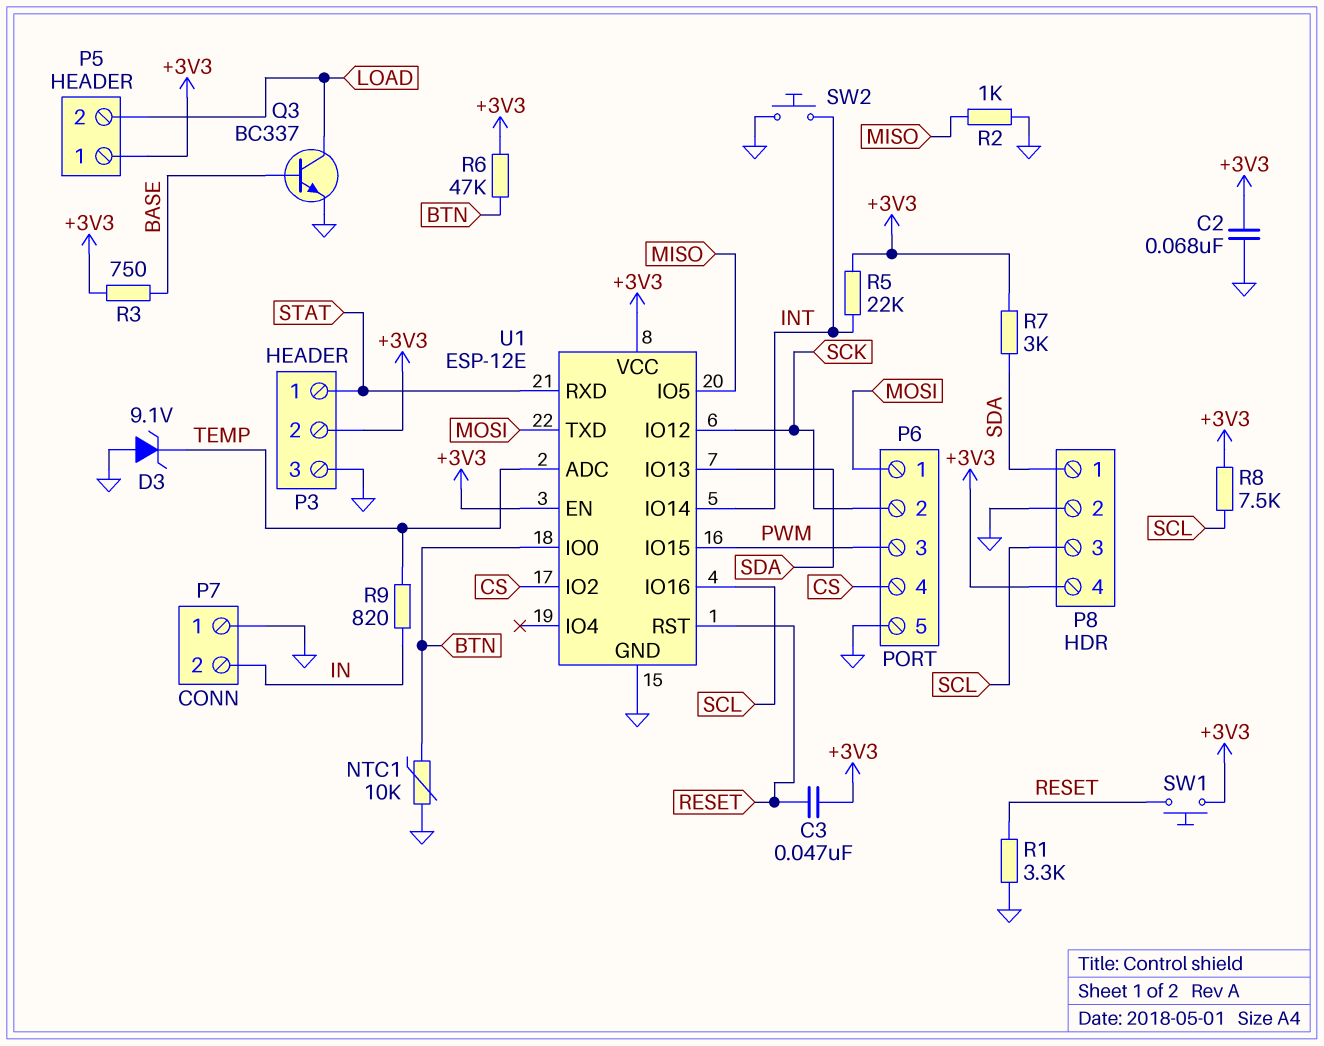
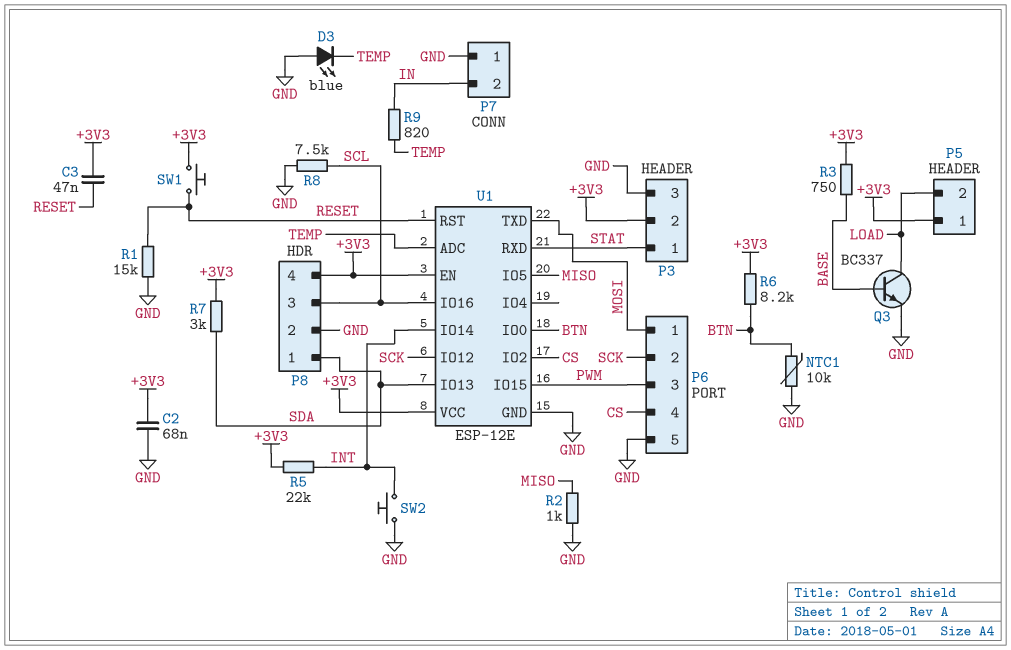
D3: zener 9.1V (A GND, K TEMP) -> LED blue (A GND, K TEMP)
R1: 3.3k (GND, RESET) -> 15k (GND, RESET)
R6: 47k (+3V3, BTN) -> 8.2k (+3V3, BTN)
R8: 7.5k (+3V3, SCL) -> 7.5k (GND, SCL)

